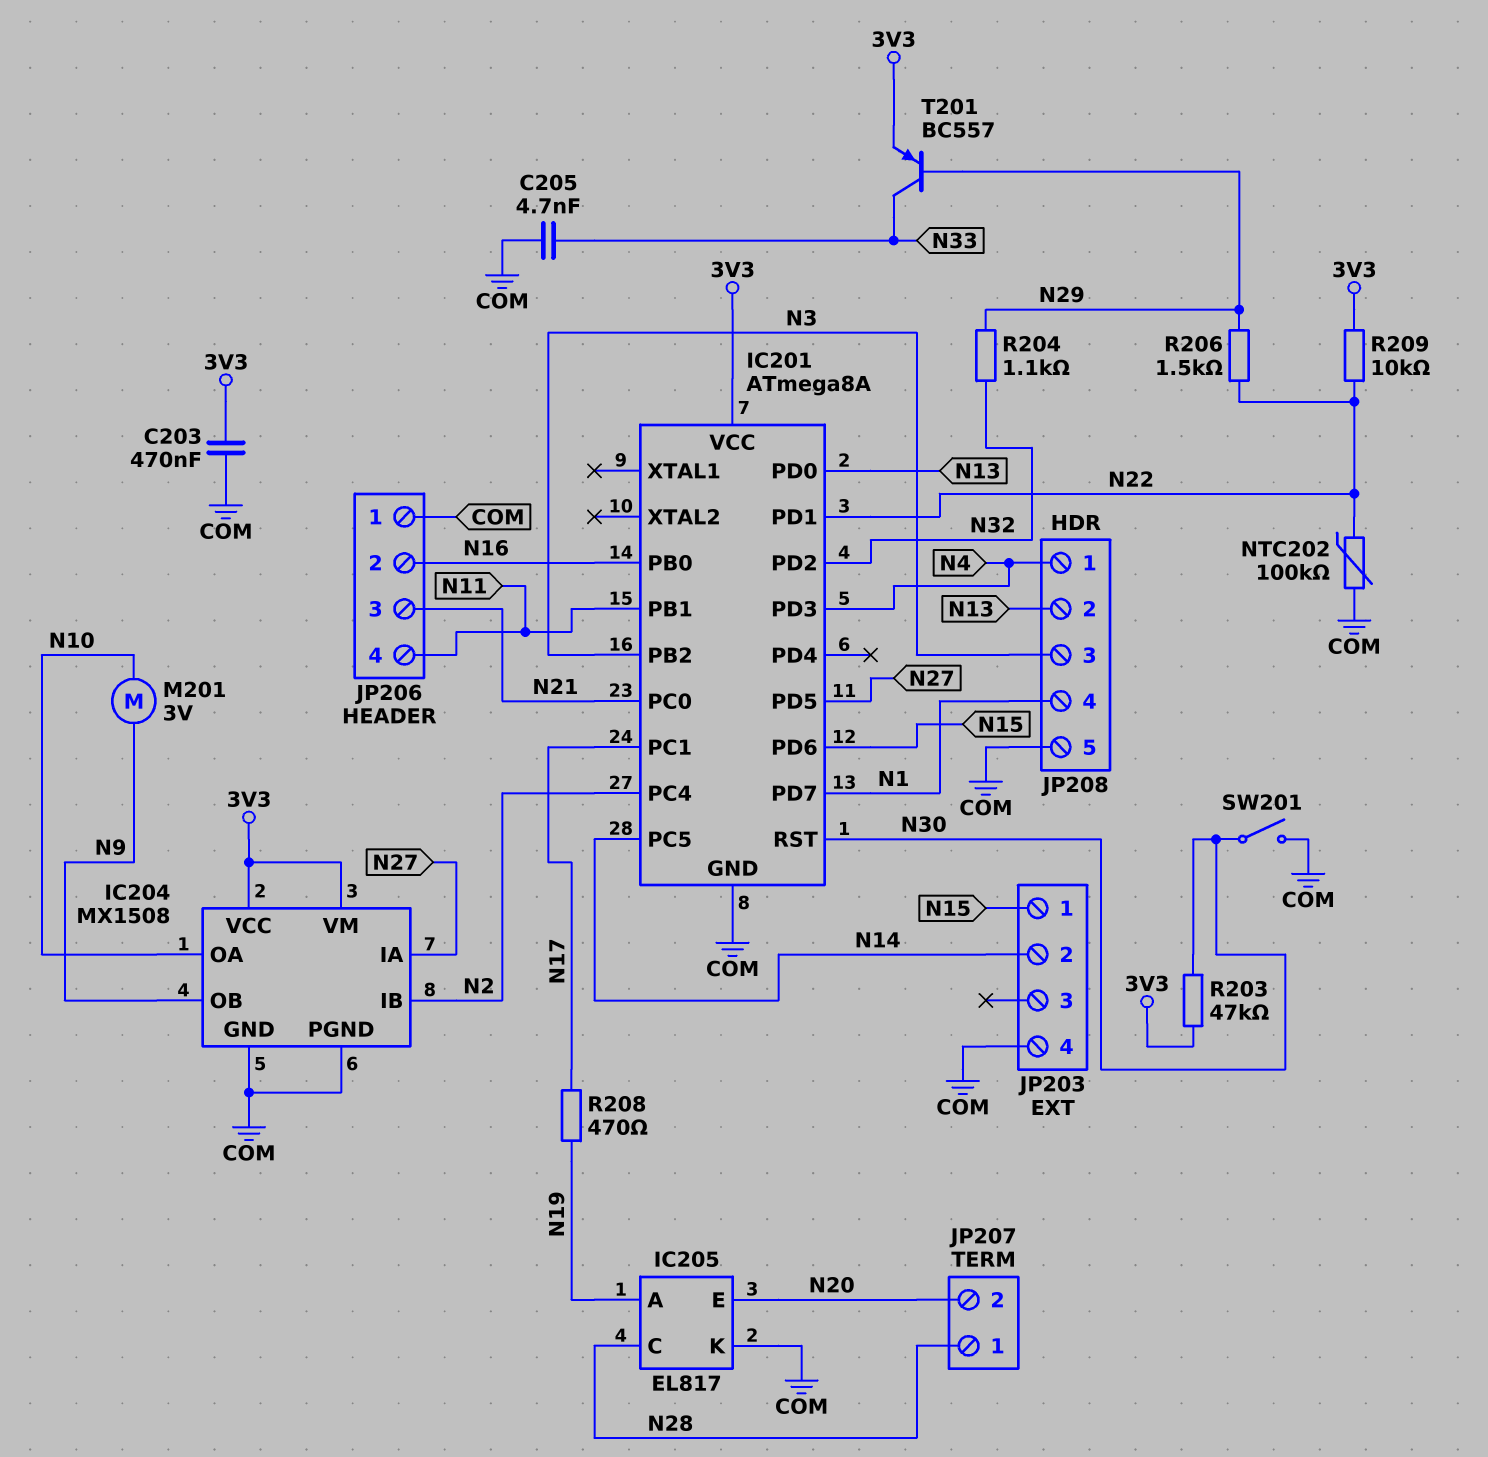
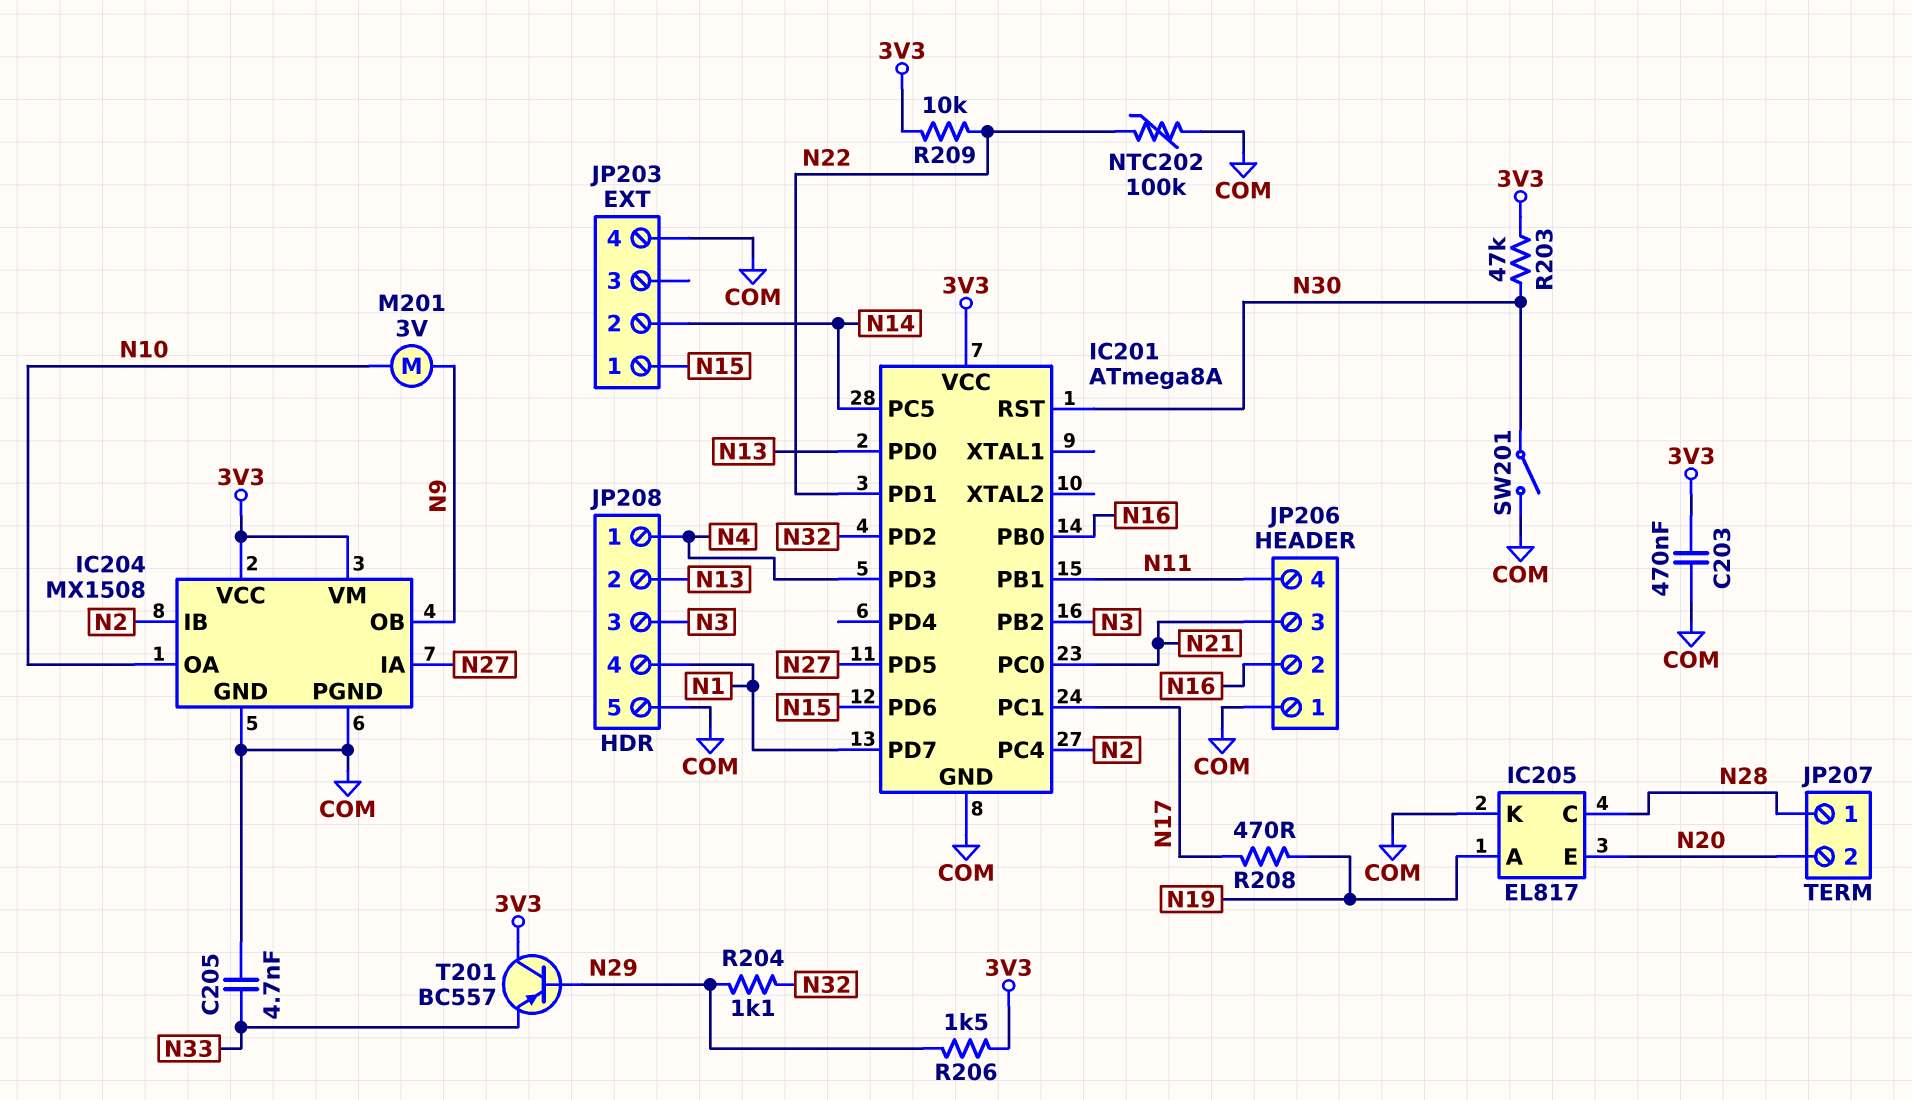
R206: 1.5k (N22, N29) -> 1.5k (3V3, N29)
T201: PNP BC557 (B N29, C N33, E 3V3) -> PNP BC557 (B N29, C 3V3, E N33)

